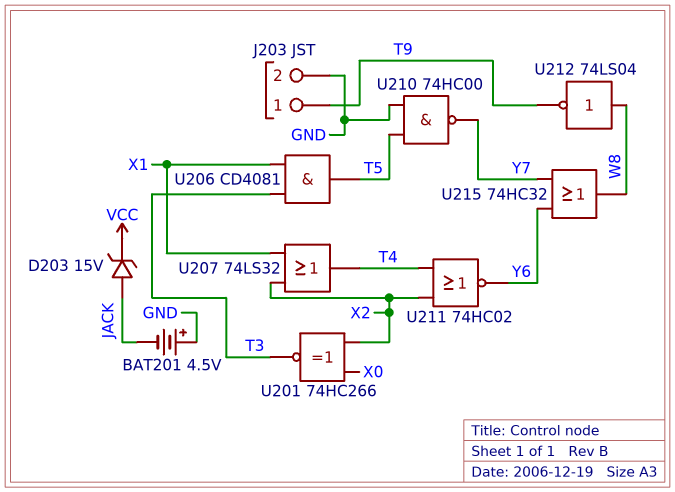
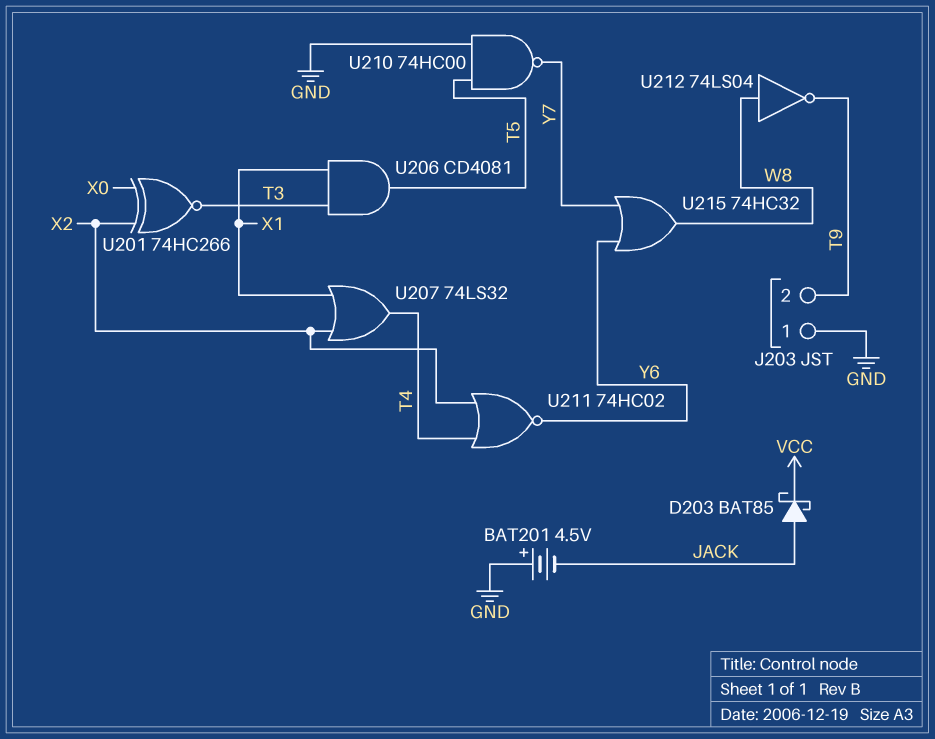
D203: zener 15V (A JACK, K VCC) -> schottky BAT85 (A JACK, K VCC)
J203 pin 1: T9 -> GND
J203 pin 2: GND -> T9

